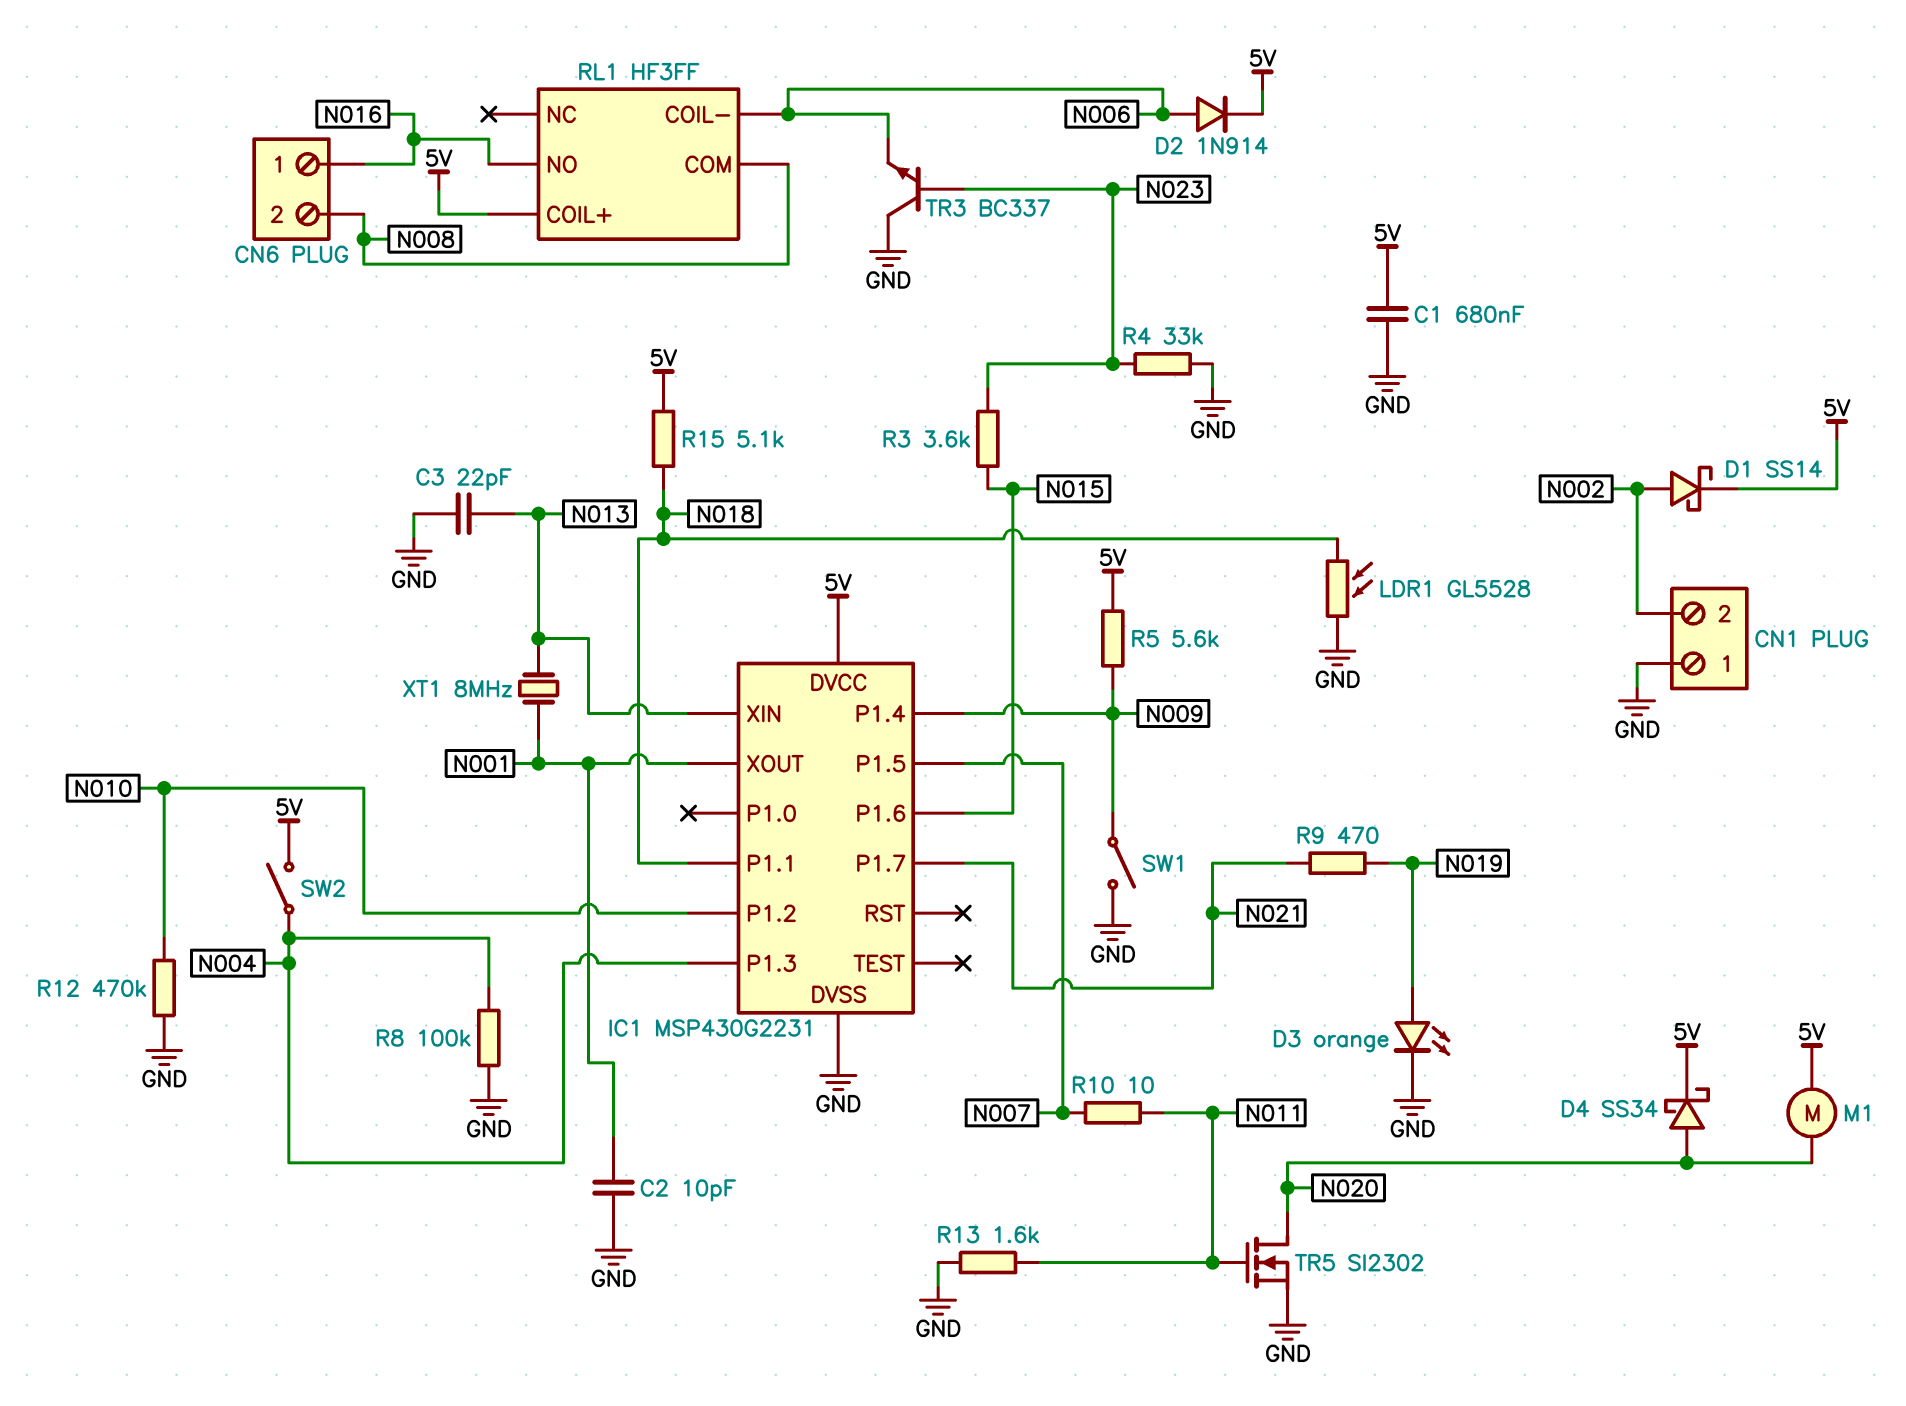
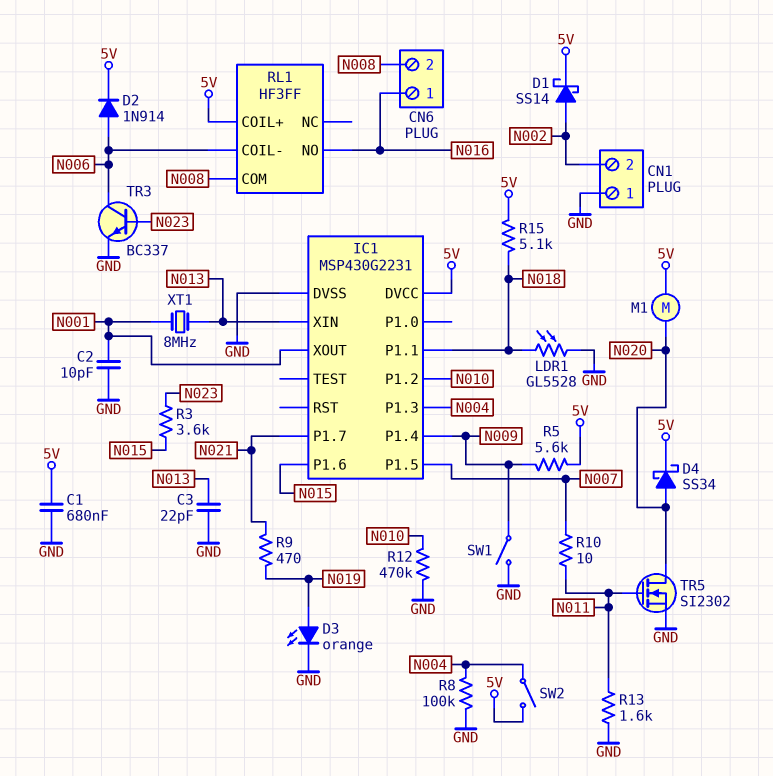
R4: 33k (GND, N023) -> none
TR3: NPN BC337 (B N023, C GND, E N006) -> NPN BC337 (B N023, C N006, E GND)

